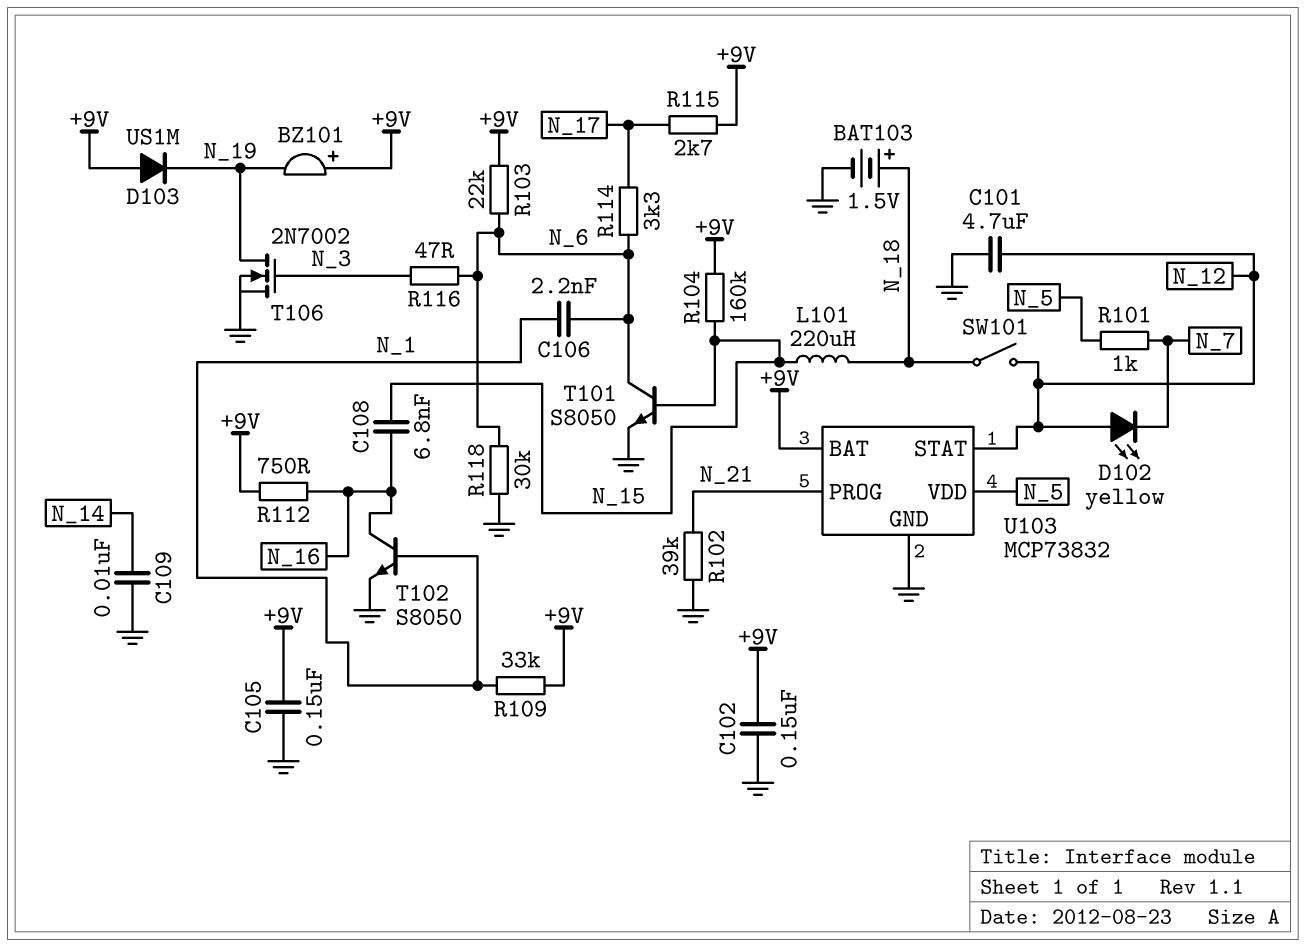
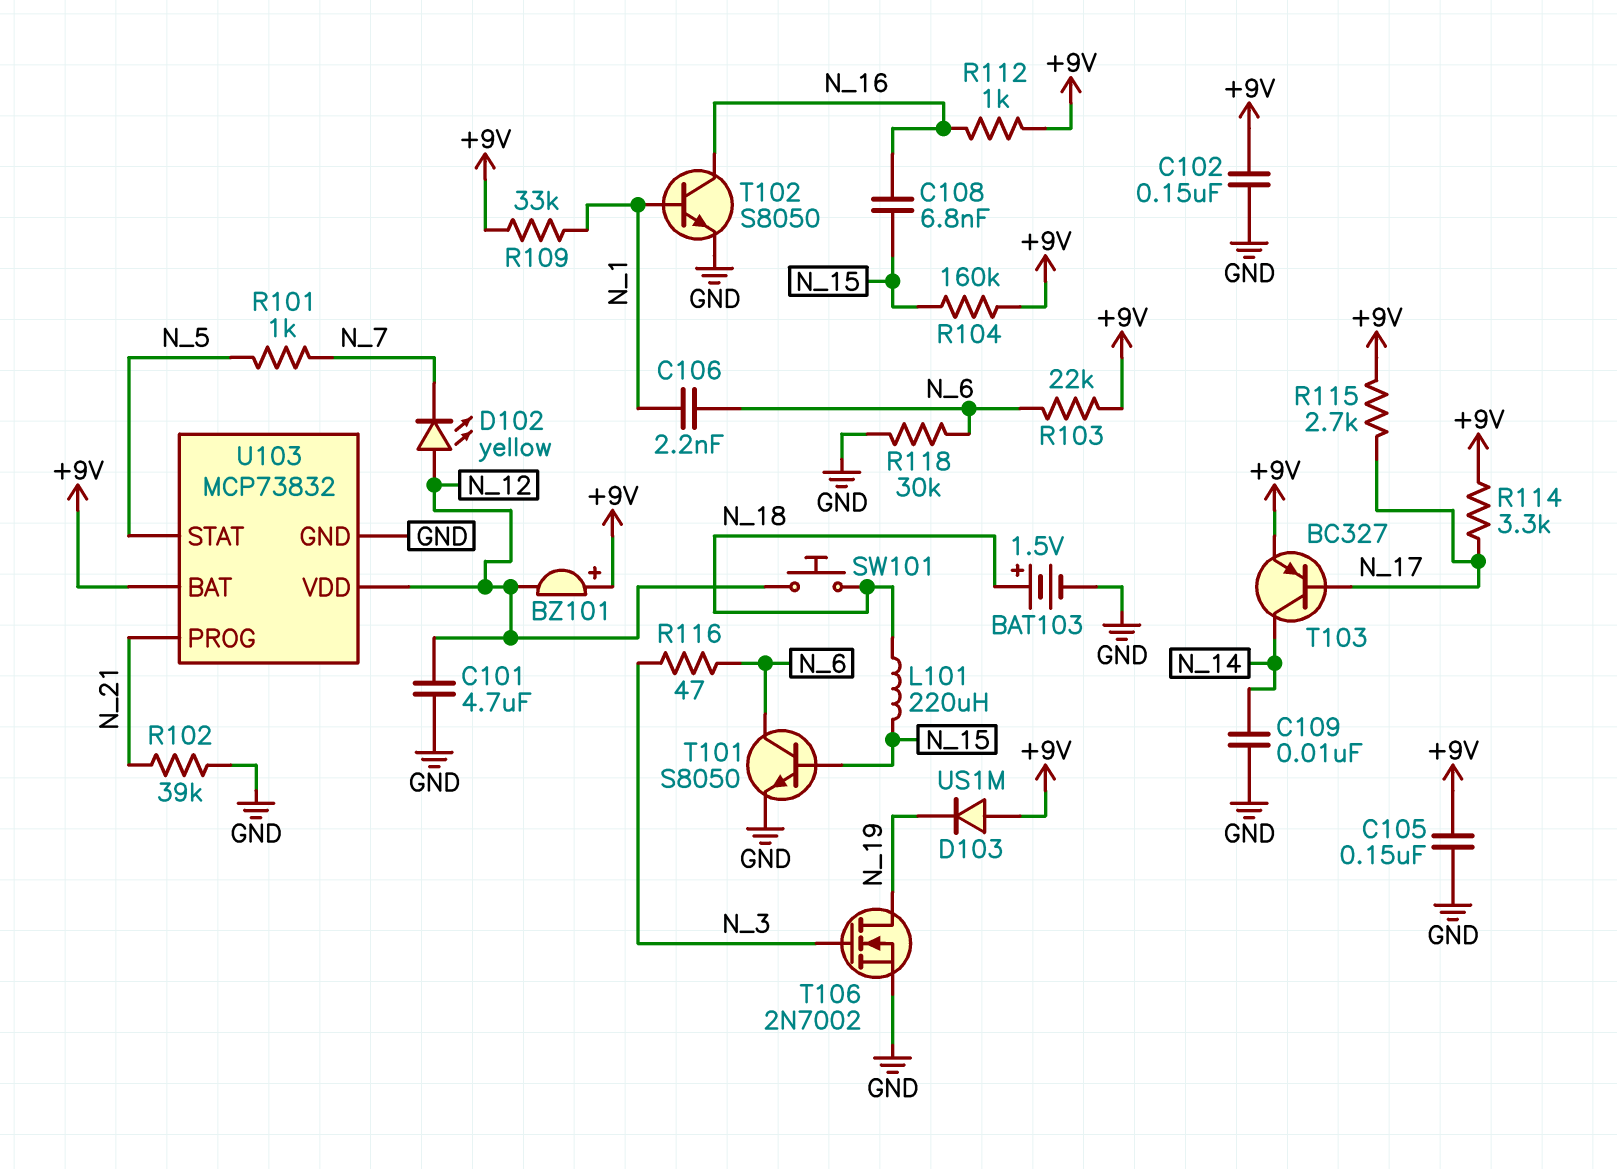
BZ101: buzzer (plus +9V, minus N_19) -> buzzer (plus +9V, minus N_12)
R112: 750 (+9V, N_16) -> 1k (+9V, N_16)
R114: 3.3k (N_6, N_17) -> 3.3k (+9V, N_17)
SW101: switch (N_12, N_18) -> button (N_12, N_18)
T103: none -> PNP BC327 (B N_17, C N_14, E +9V)
U103 pin STAT: N_12 -> N_5
U103 pin VDD: N_5 -> N_12

